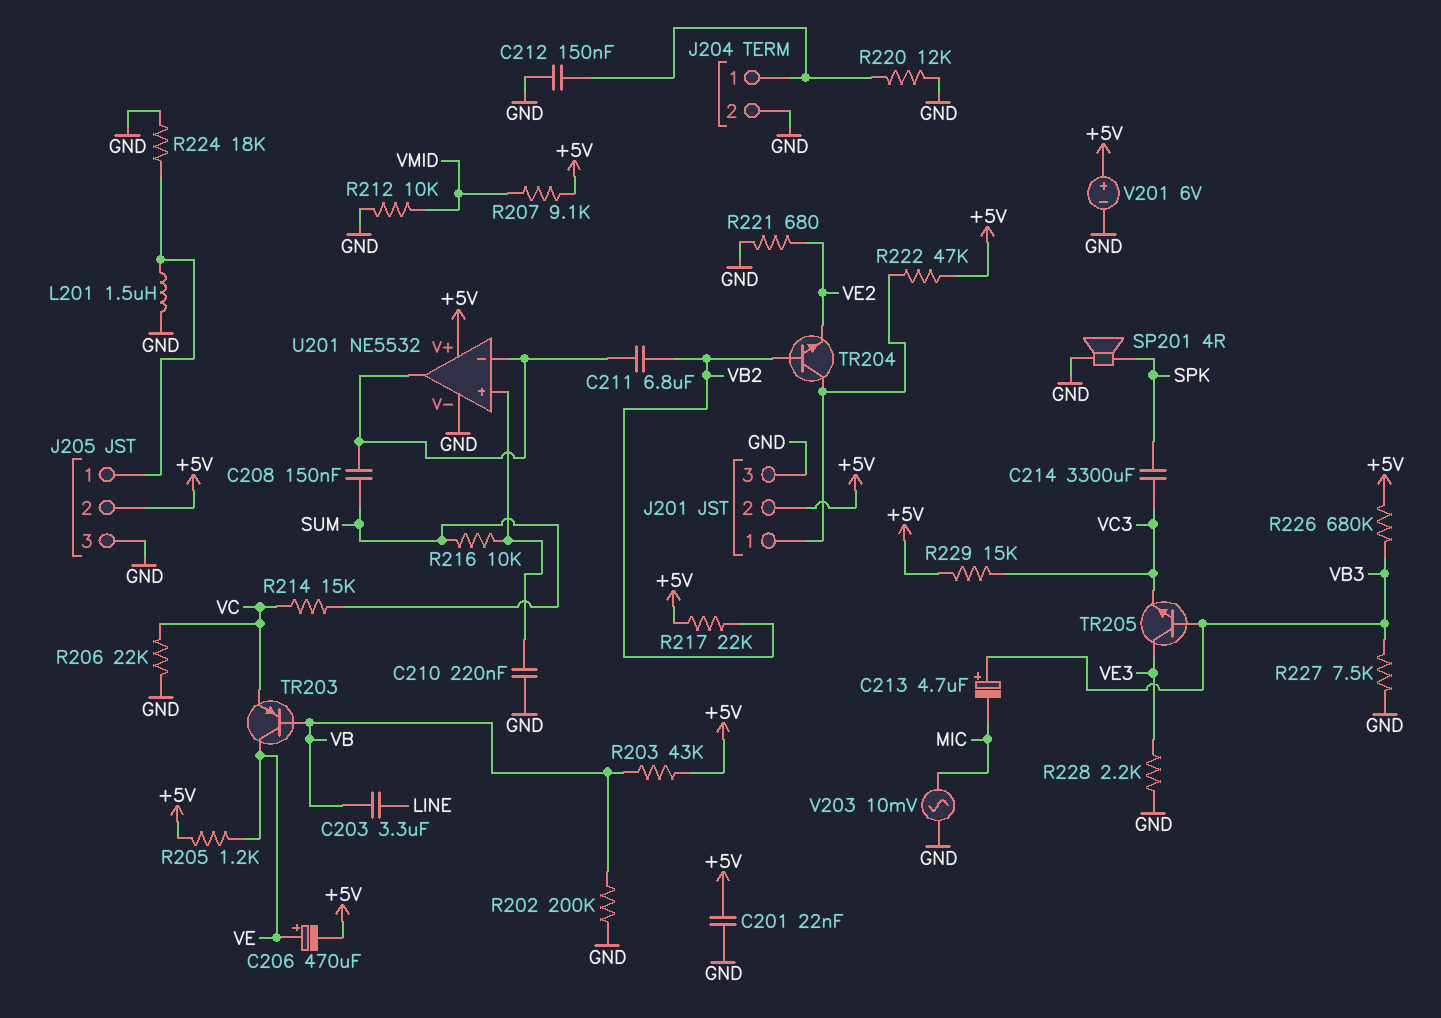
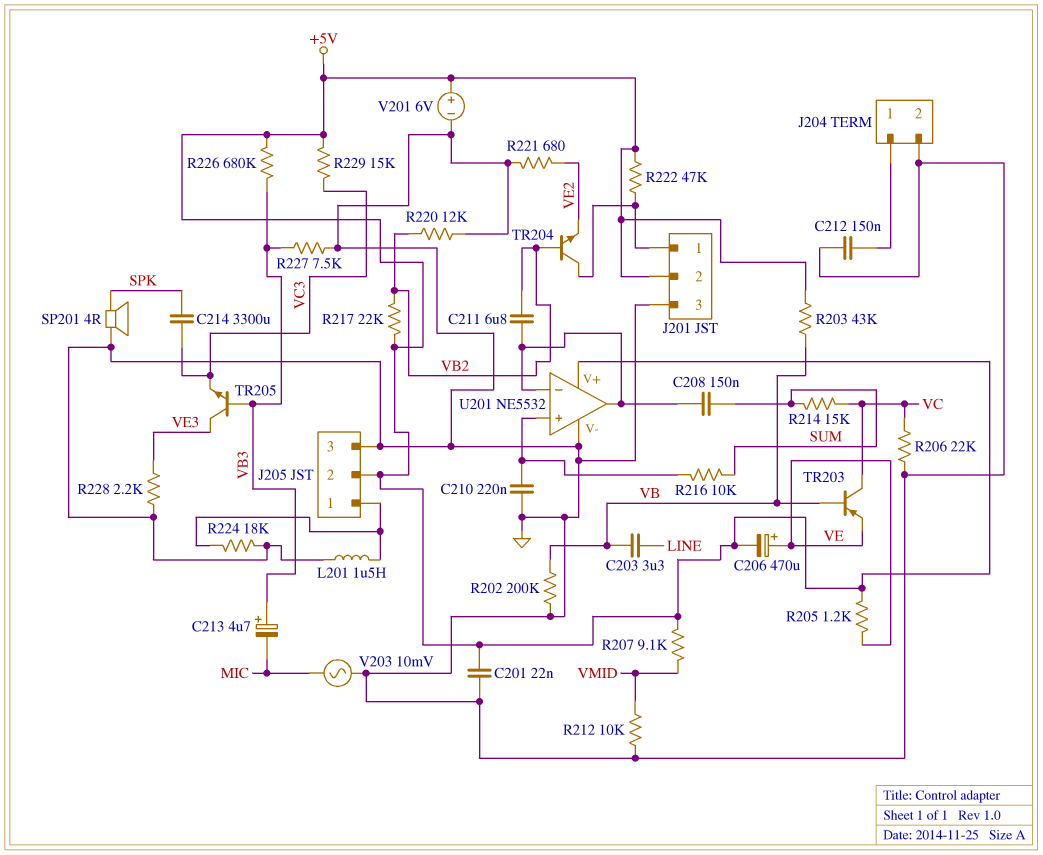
R220: 12k (GND, J204/1) -> 12k (GND, VB2)
TR203: PNP (B VB, C VE, E VC) -> PNP (B VB, C VC, E VE)

